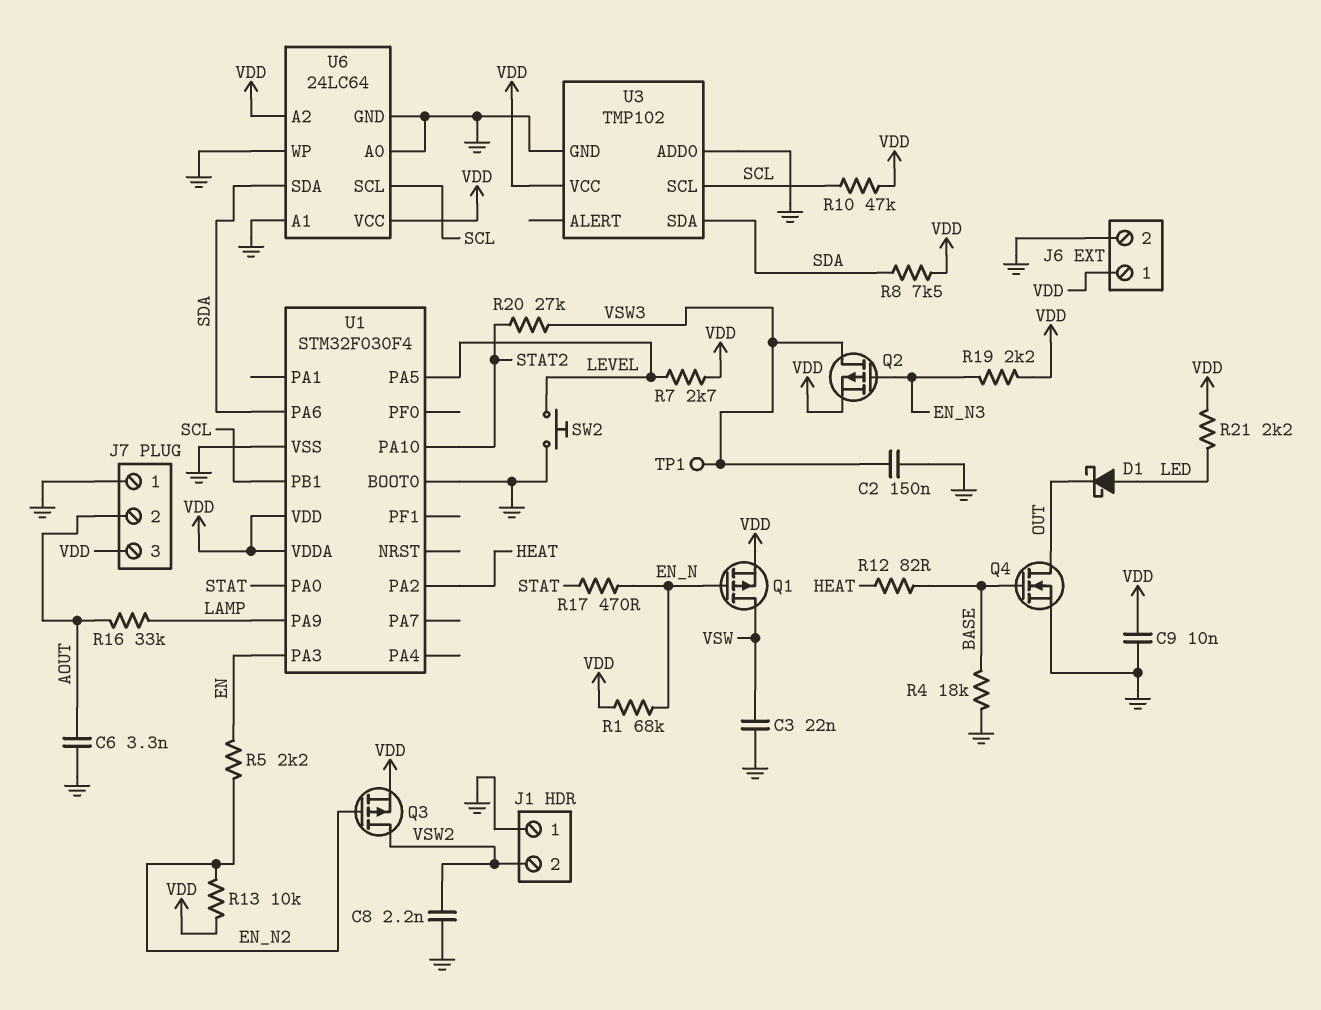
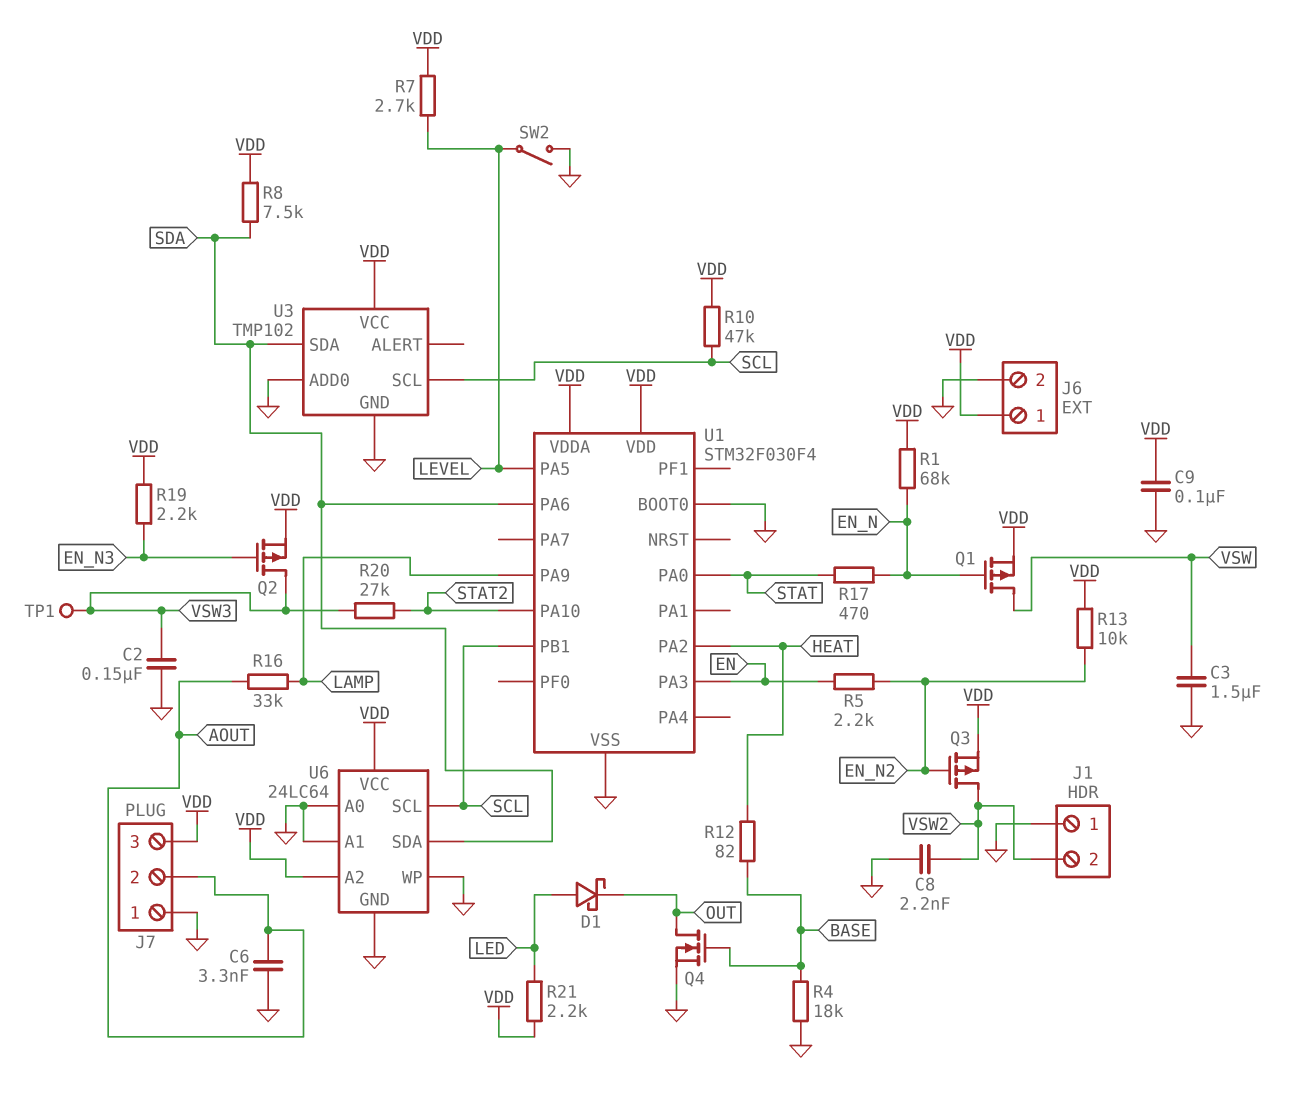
C3: 22nF (GND, VSW) -> 1.5uF (GND, VSW)
C9: 10nF (GND, VDD) -> 100nF (GND, VDD)
SW2: button (GND, LEVEL) -> switch (GND, LEVEL)

